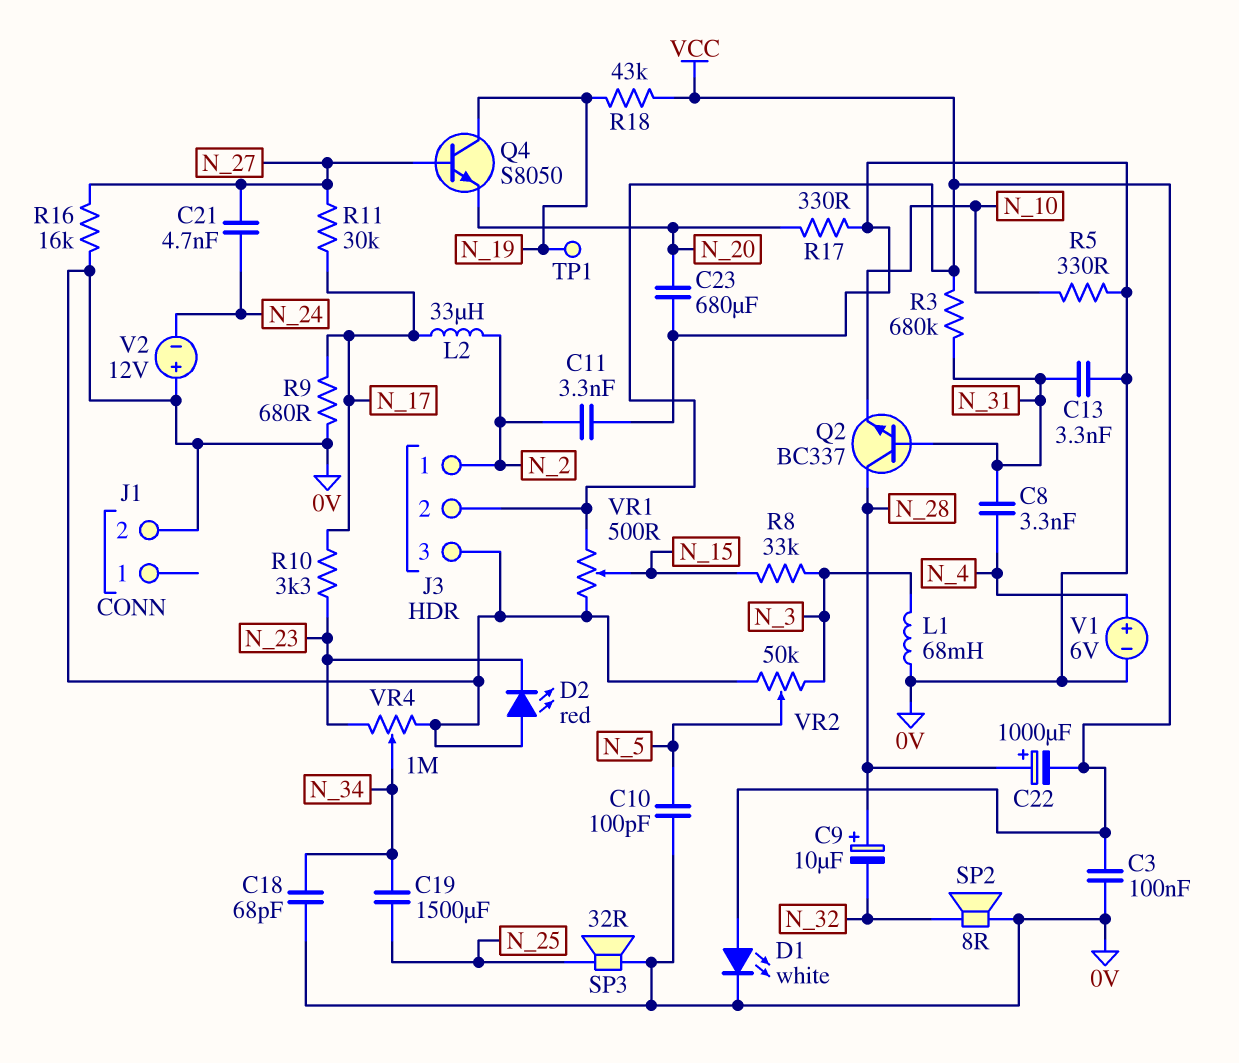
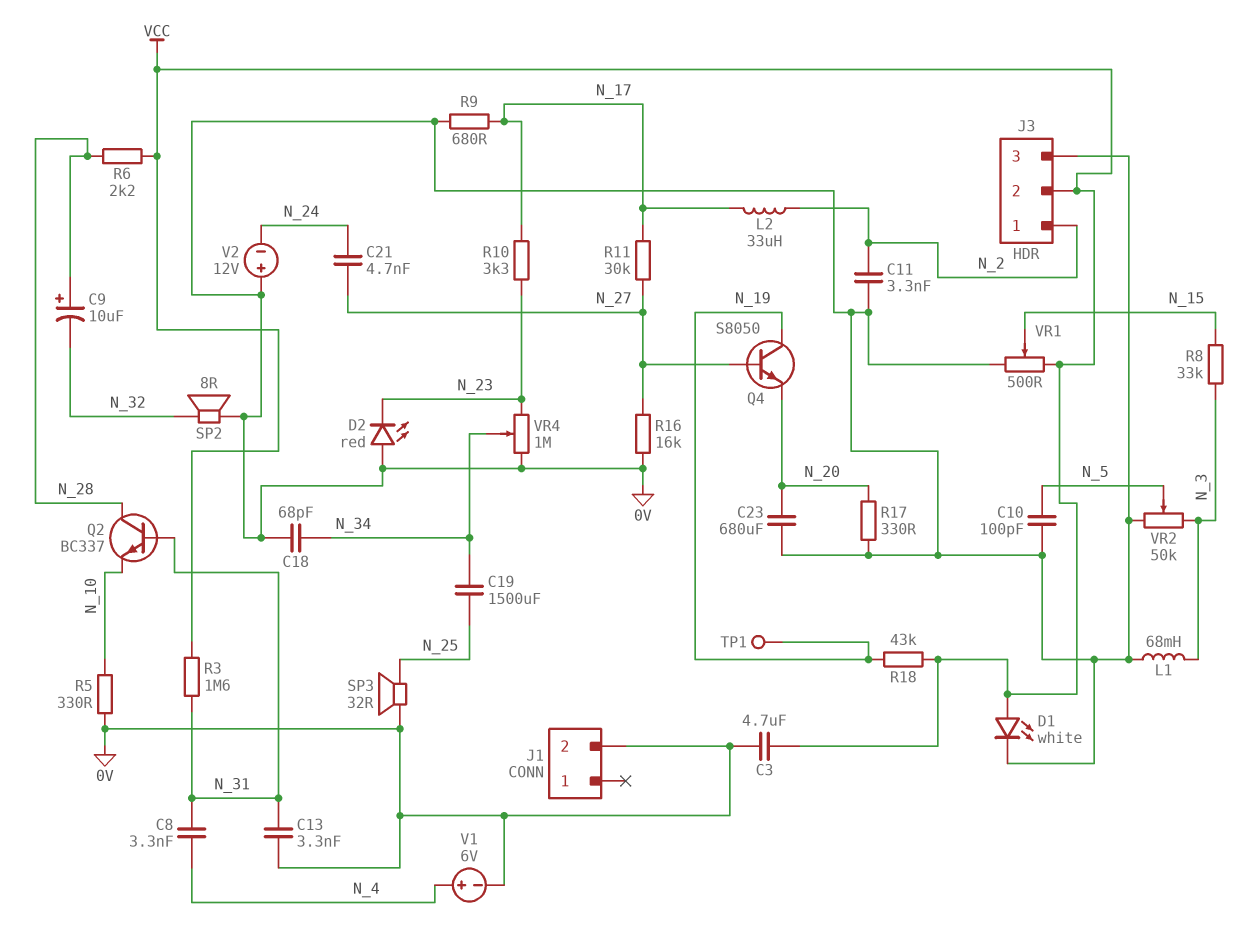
C3: 100nF (0V, VCC) -> 4.7uF (0V, VCC)
C22: 1000uF (plus N_28, minus VCC) -> none
R3: 680k (N_31, VCC) -> 1.6M (N_31, VCC)
R6: none -> 2.2k (N_28, VCC)

